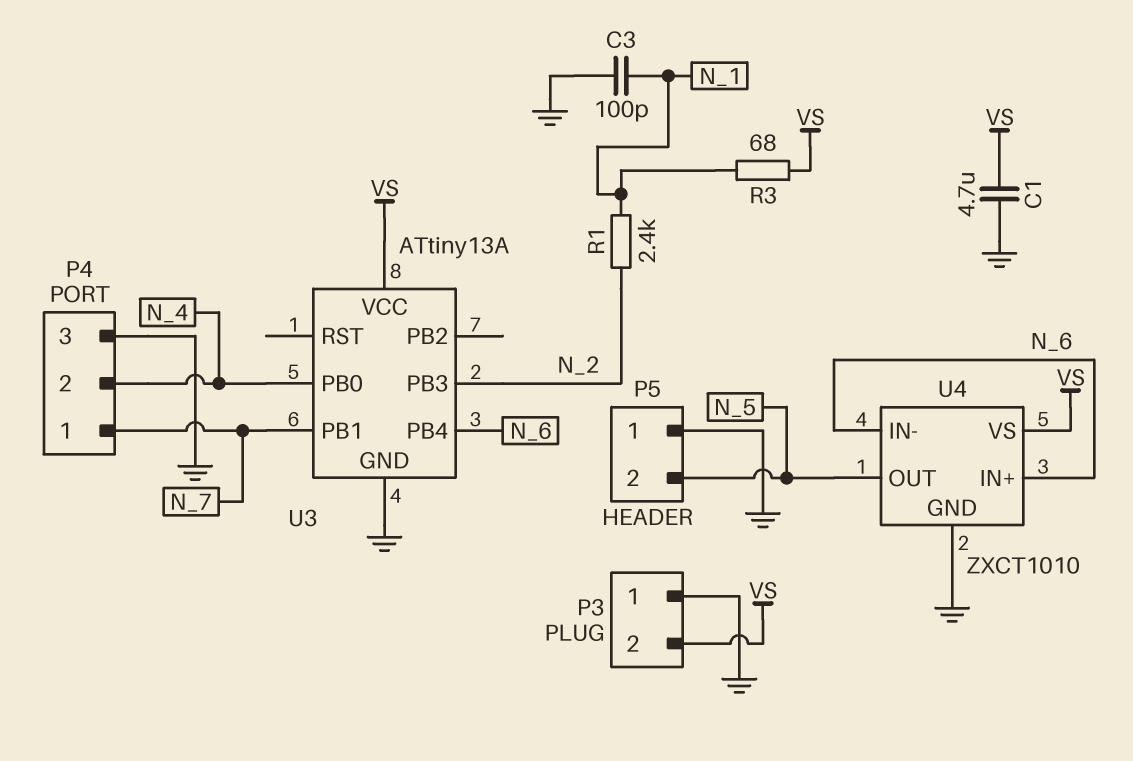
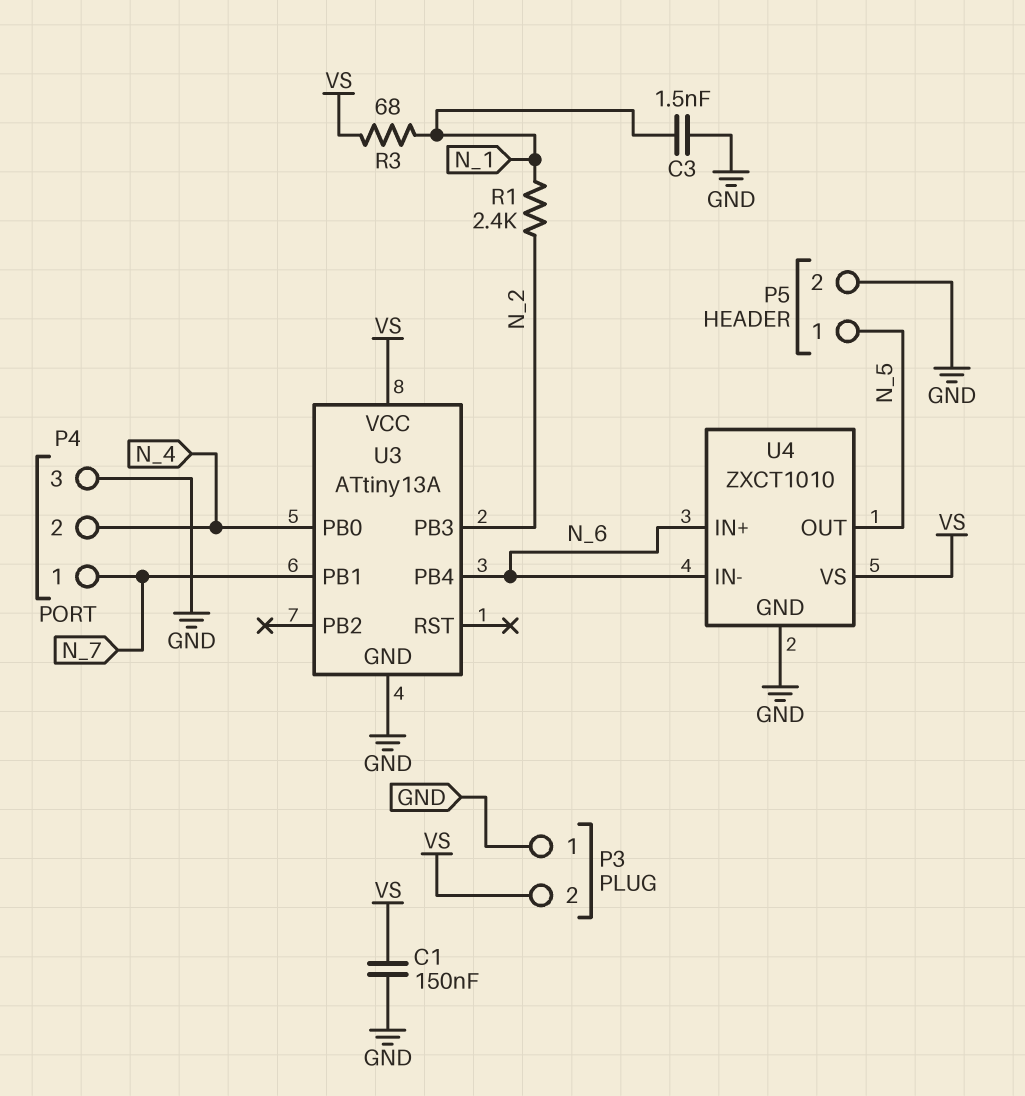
C1: 4.7uF (GND, VS) -> 150nF (GND, VS)
C3: 100pF (GND, N_1) -> 1.5nF (GND, N_1)
P5 pin 1: GND -> N_5
P5 pin 2: N_5 -> GND

